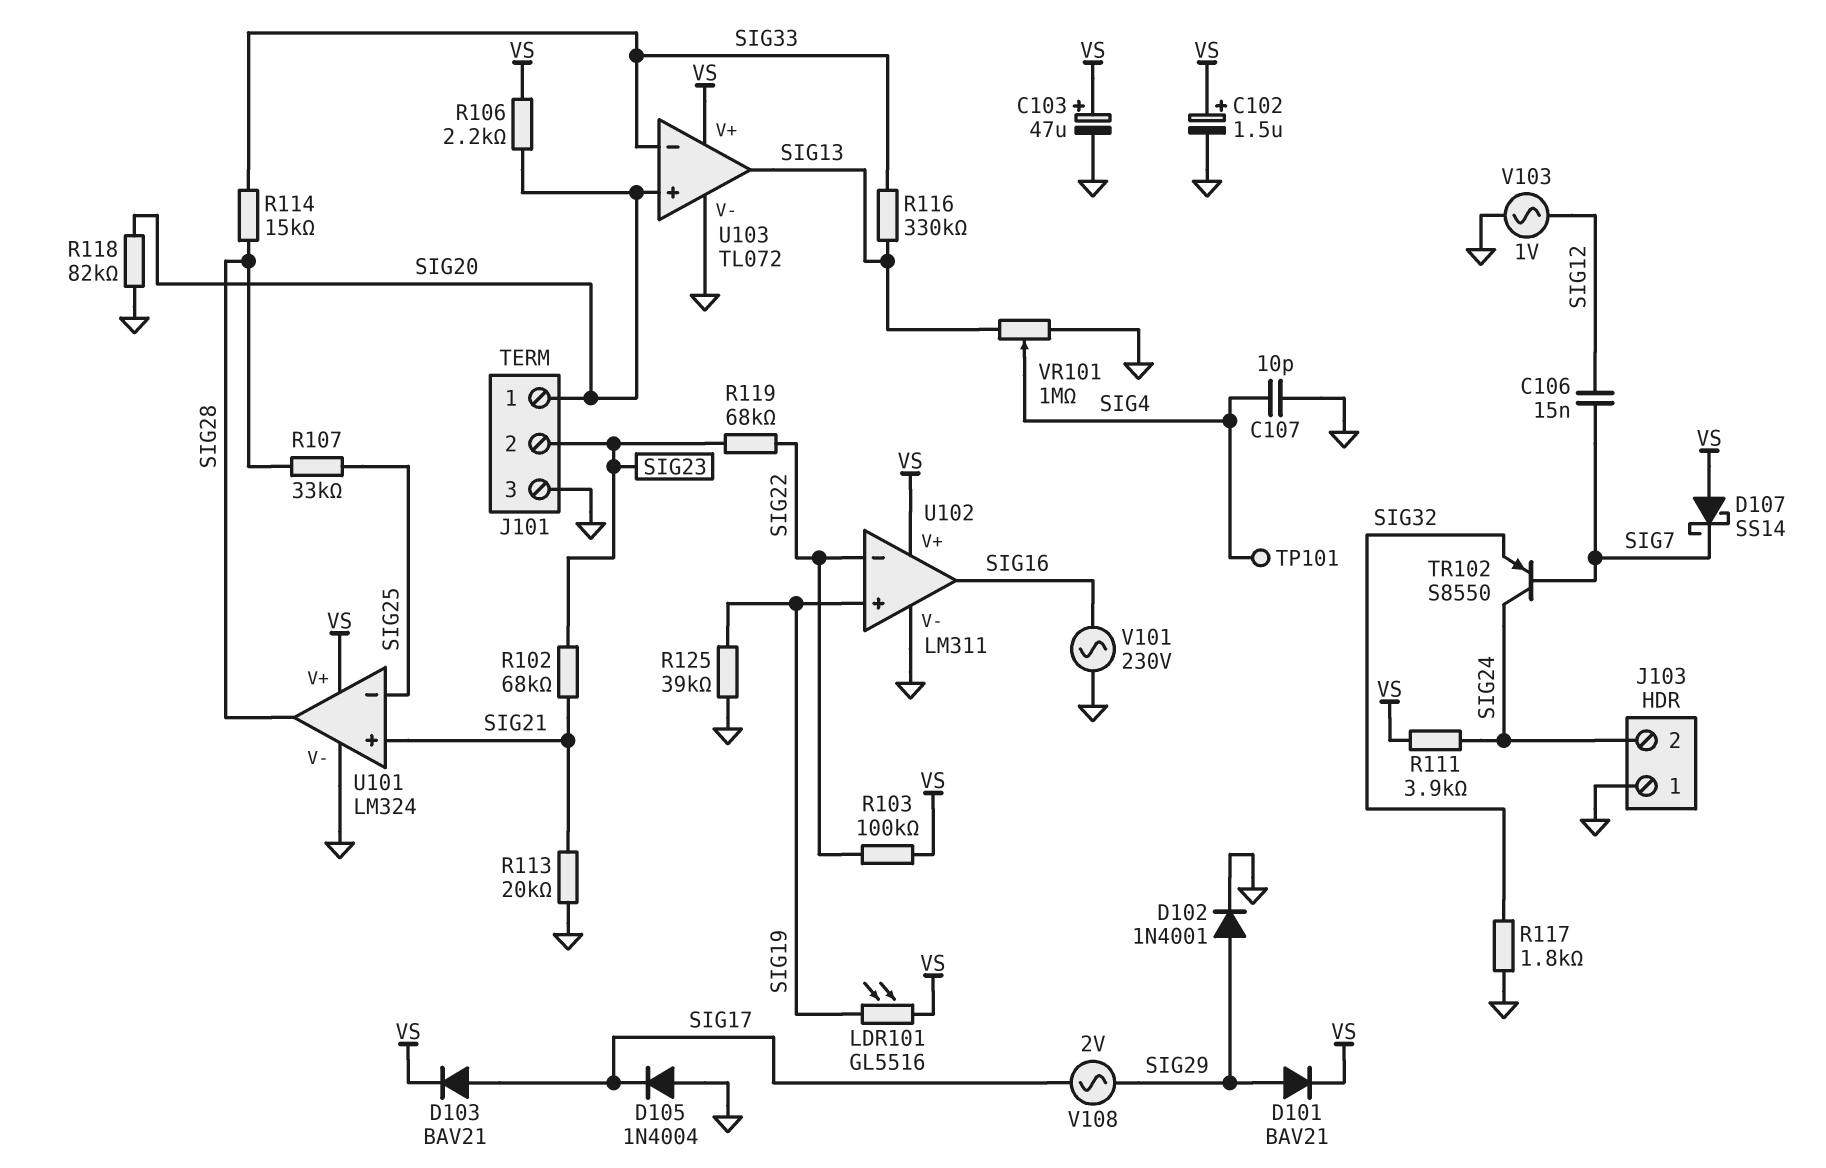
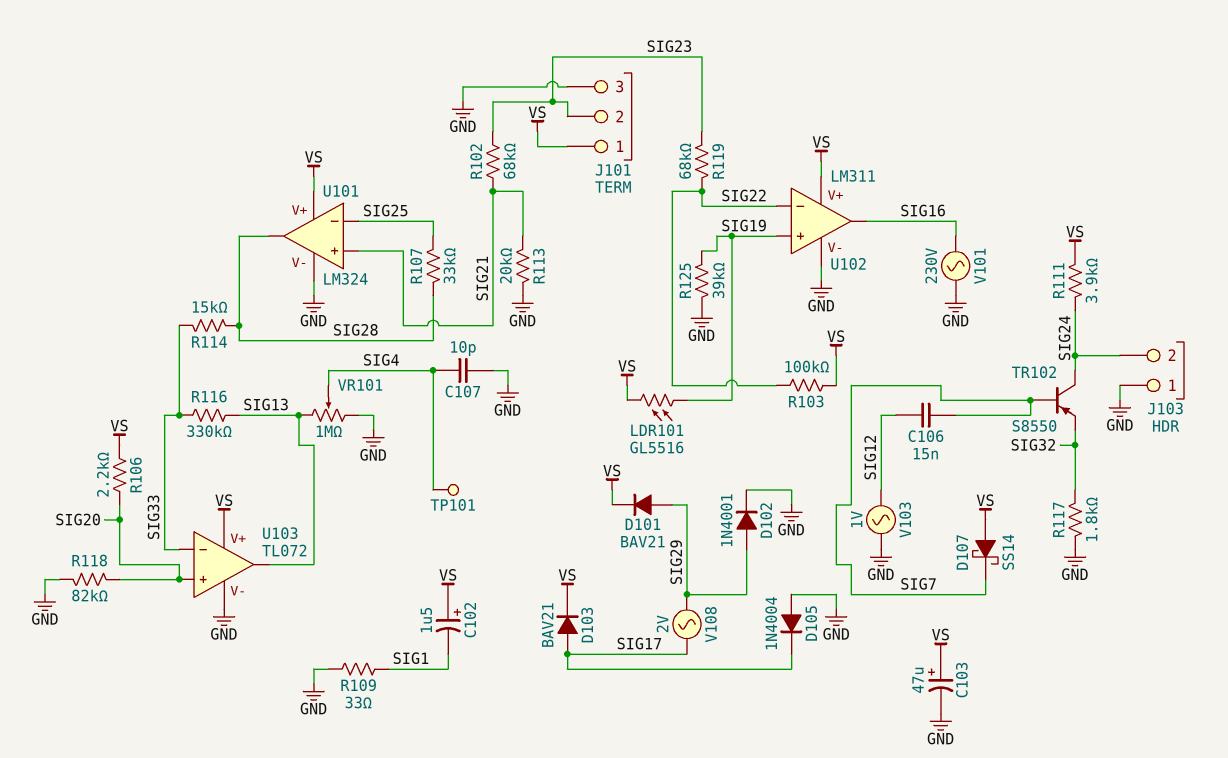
C102: 1.5uF (plus VS, minus GND) -> 1.5uF (plus VS, minus SIG1)
J101 pin 1: SIG20 -> VS
R109: none -> 33 (GND, SIG1)

